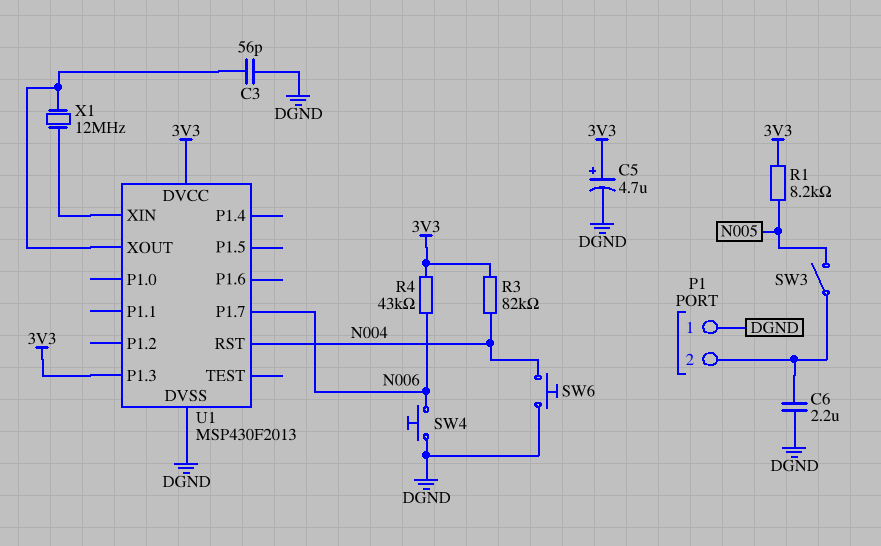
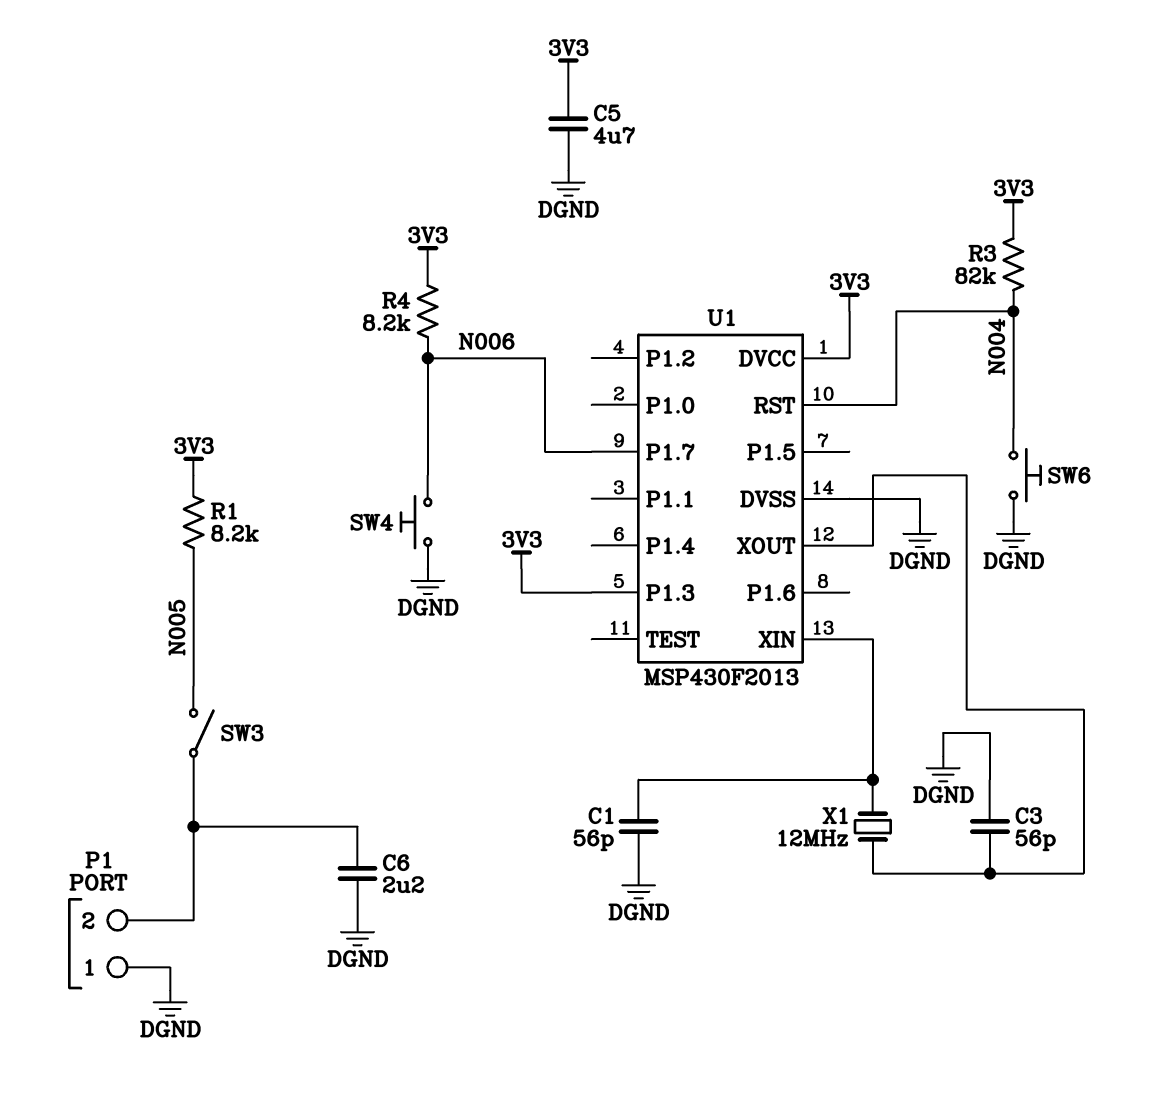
C1: none -> 56pF (DGND, U1/XIN)
C5: 4.7uF (plus 3V3, minus DGND) -> 4.7uF (3V3, DGND)
R4: 43k (3V3, N006) -> 8.2k (3V3, N006)

